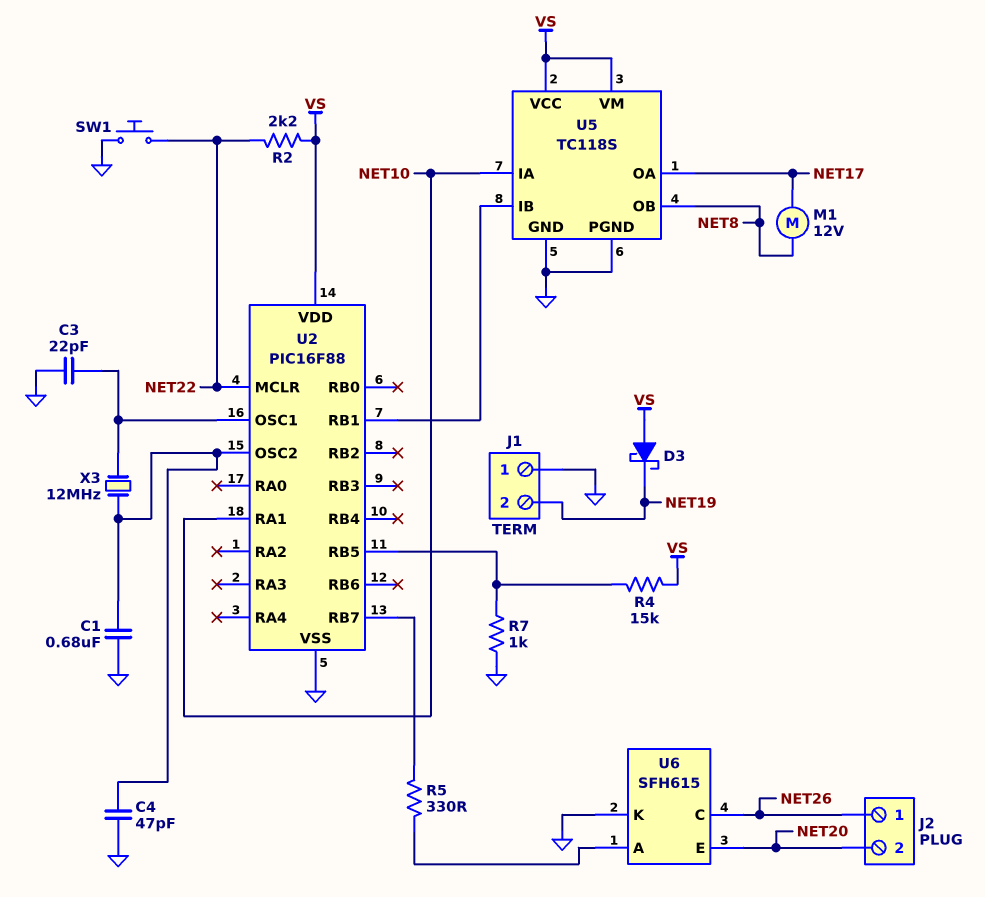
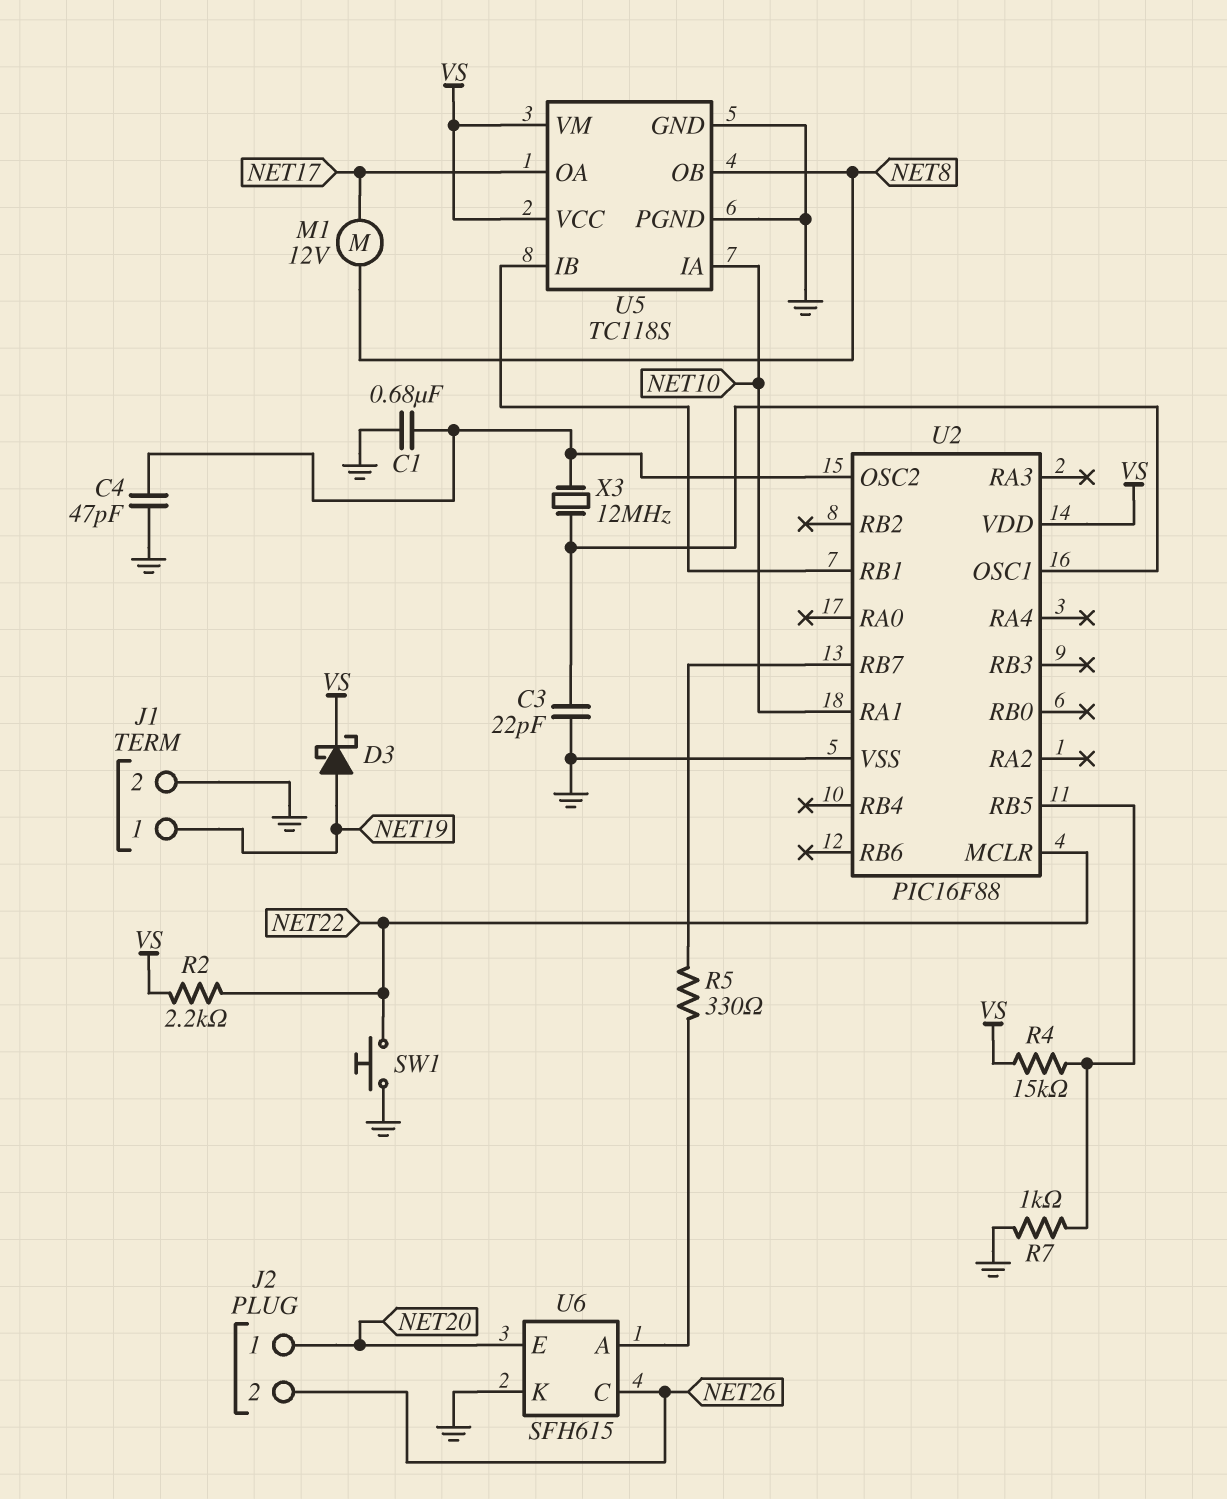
D3: schottky (A VS, K NET19) -> schottky (A NET19, K VS)
J1 pin 1: GND -> NET19
J1 pin 2: NET19 -> GND
J2 pin 1: NET26 -> NET20
J2 pin 2: NET20 -> NET26

